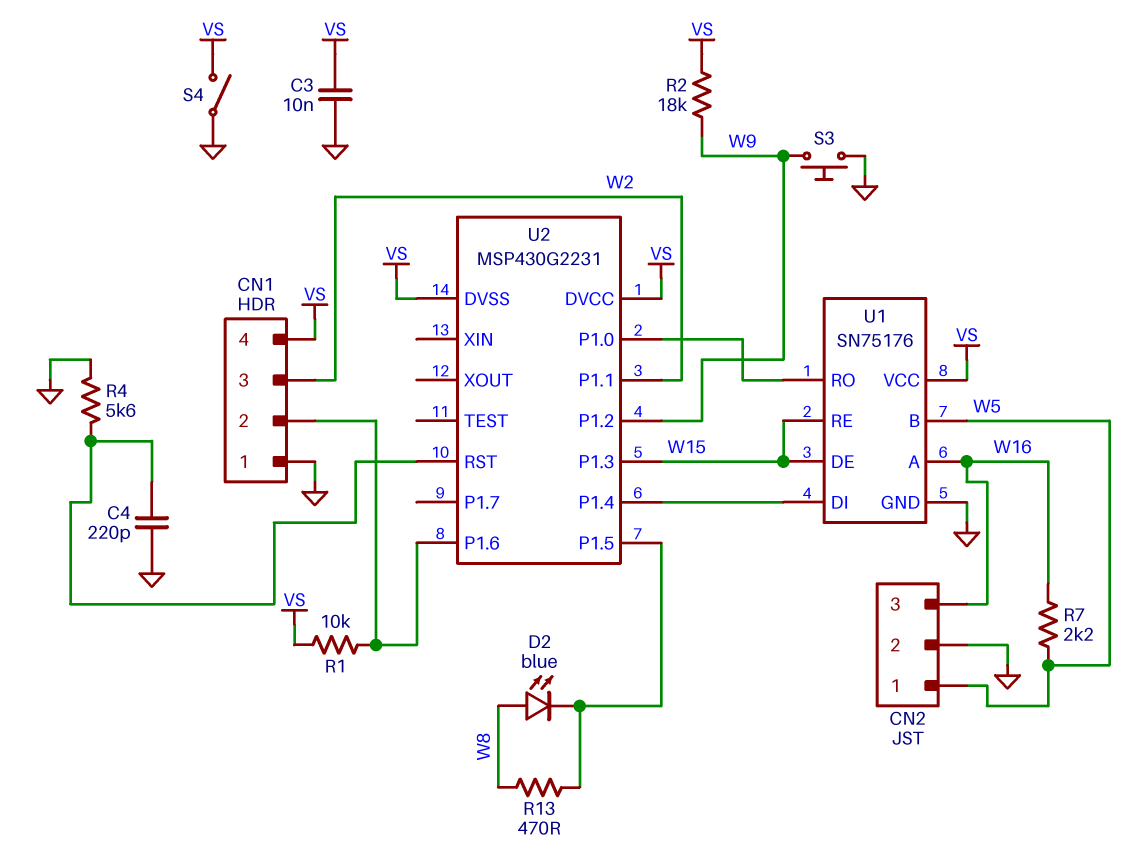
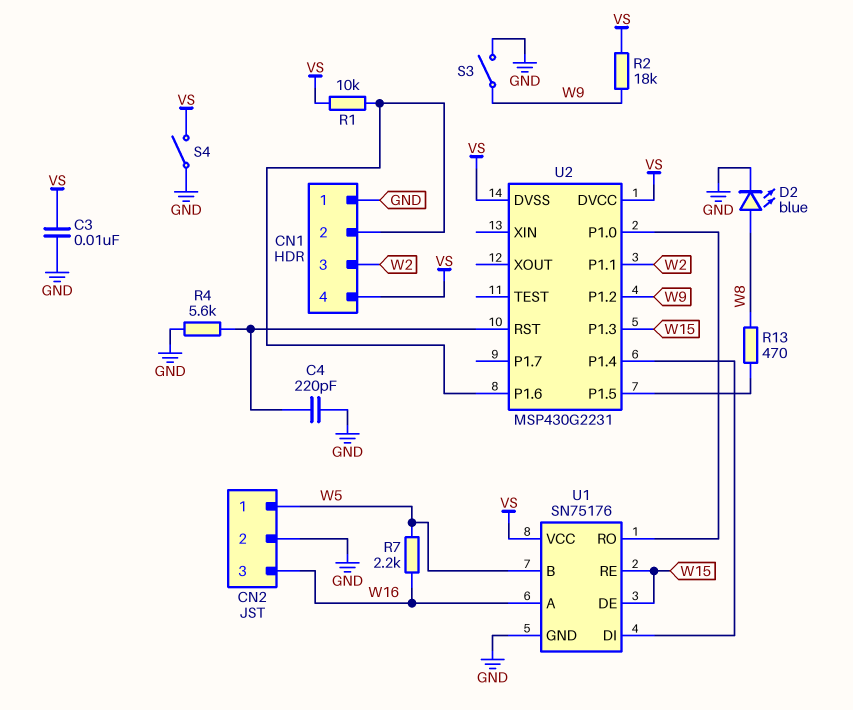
D2: LED blue (A W8, K U2/P1.5) -> LED blue (A W8, K GND)
S3: button (GND, W9) -> switch (GND, W9)

